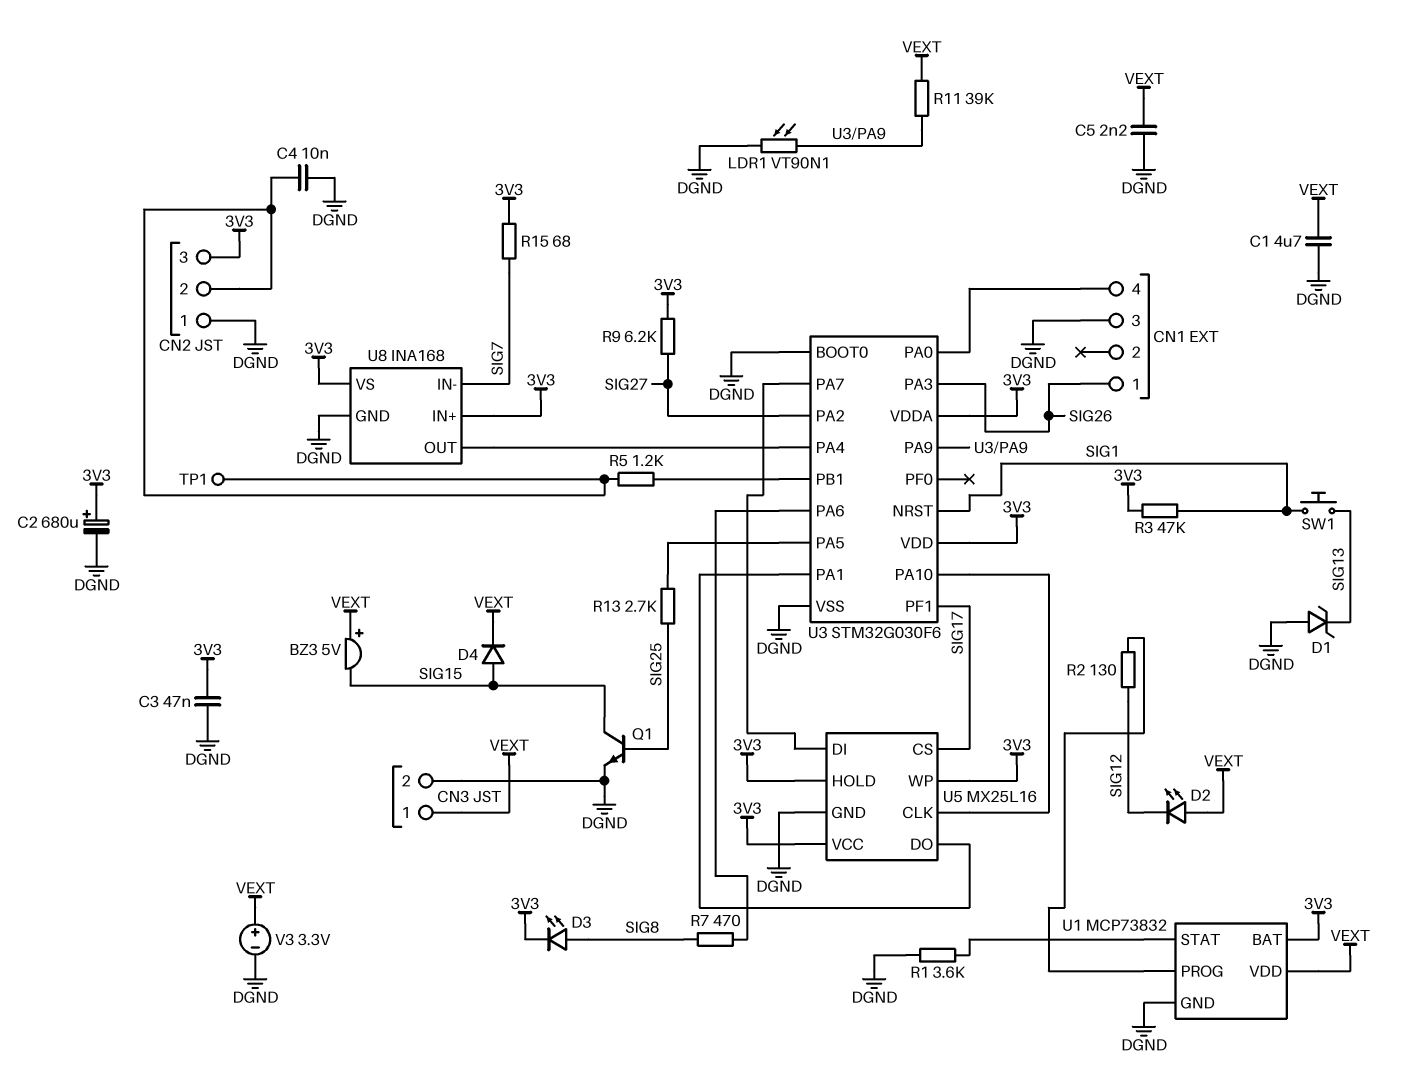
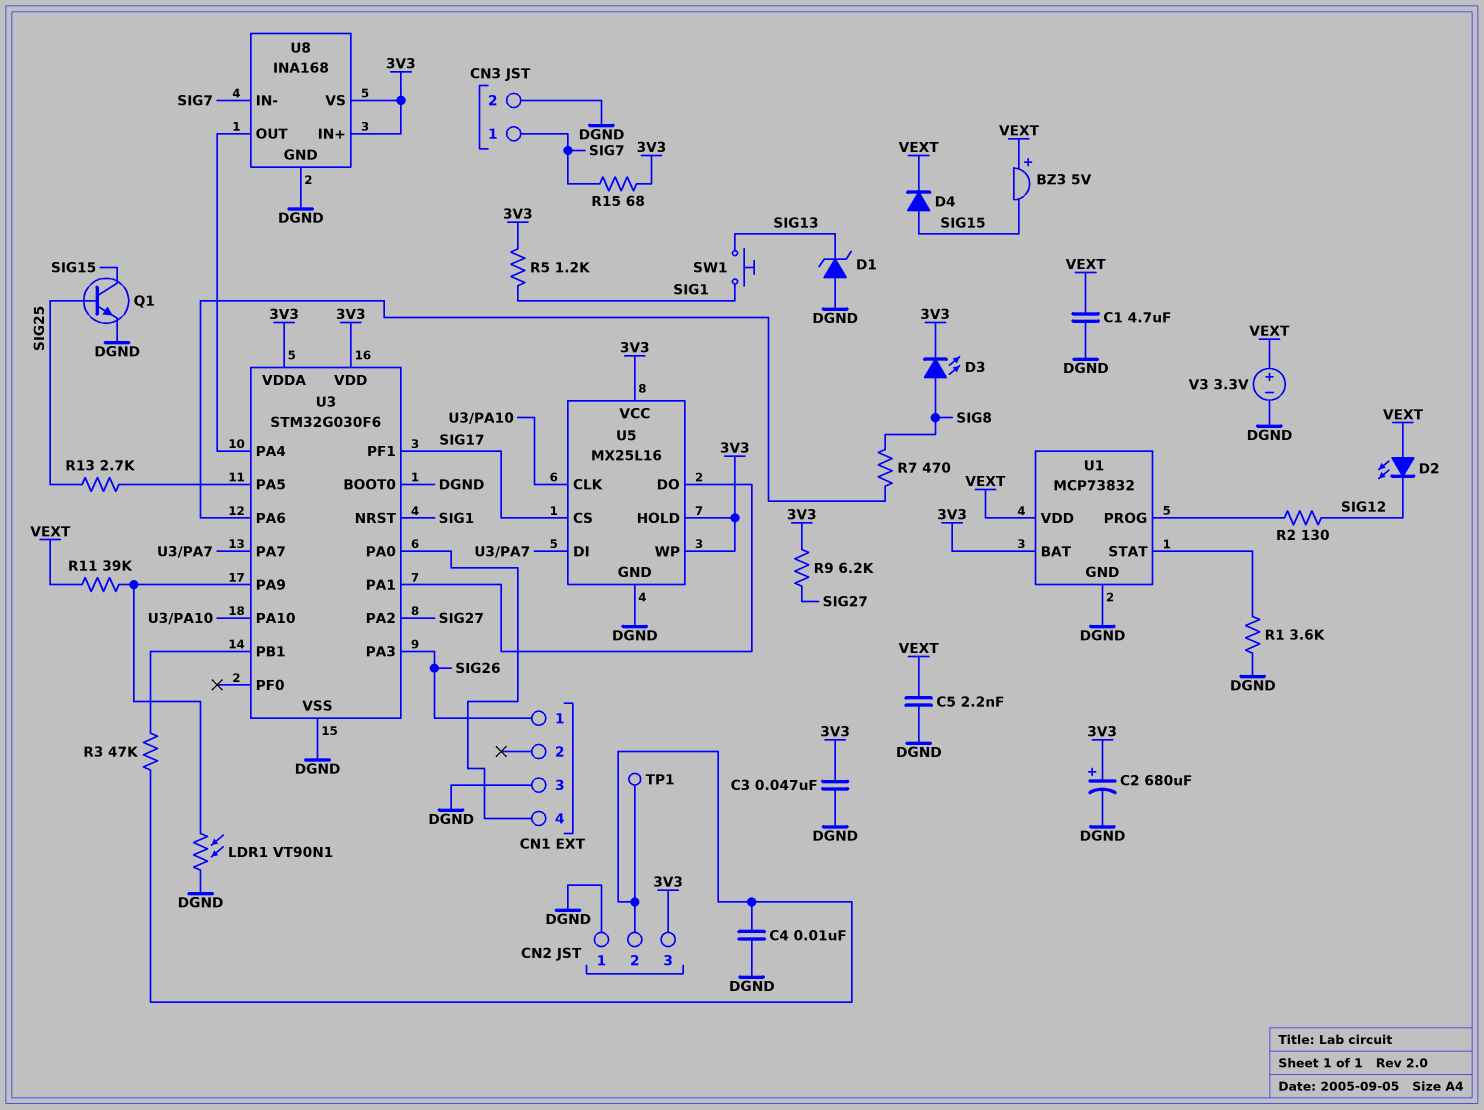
CN3 pin 1: VEXT -> SIG7
R3: 47k (3V3, SIG1) -> 47k (CN2/2, U3/PB1)
R5: 1.2k (CN2/2, U3/PB1) -> 1.2k (3V3, SIG1)

